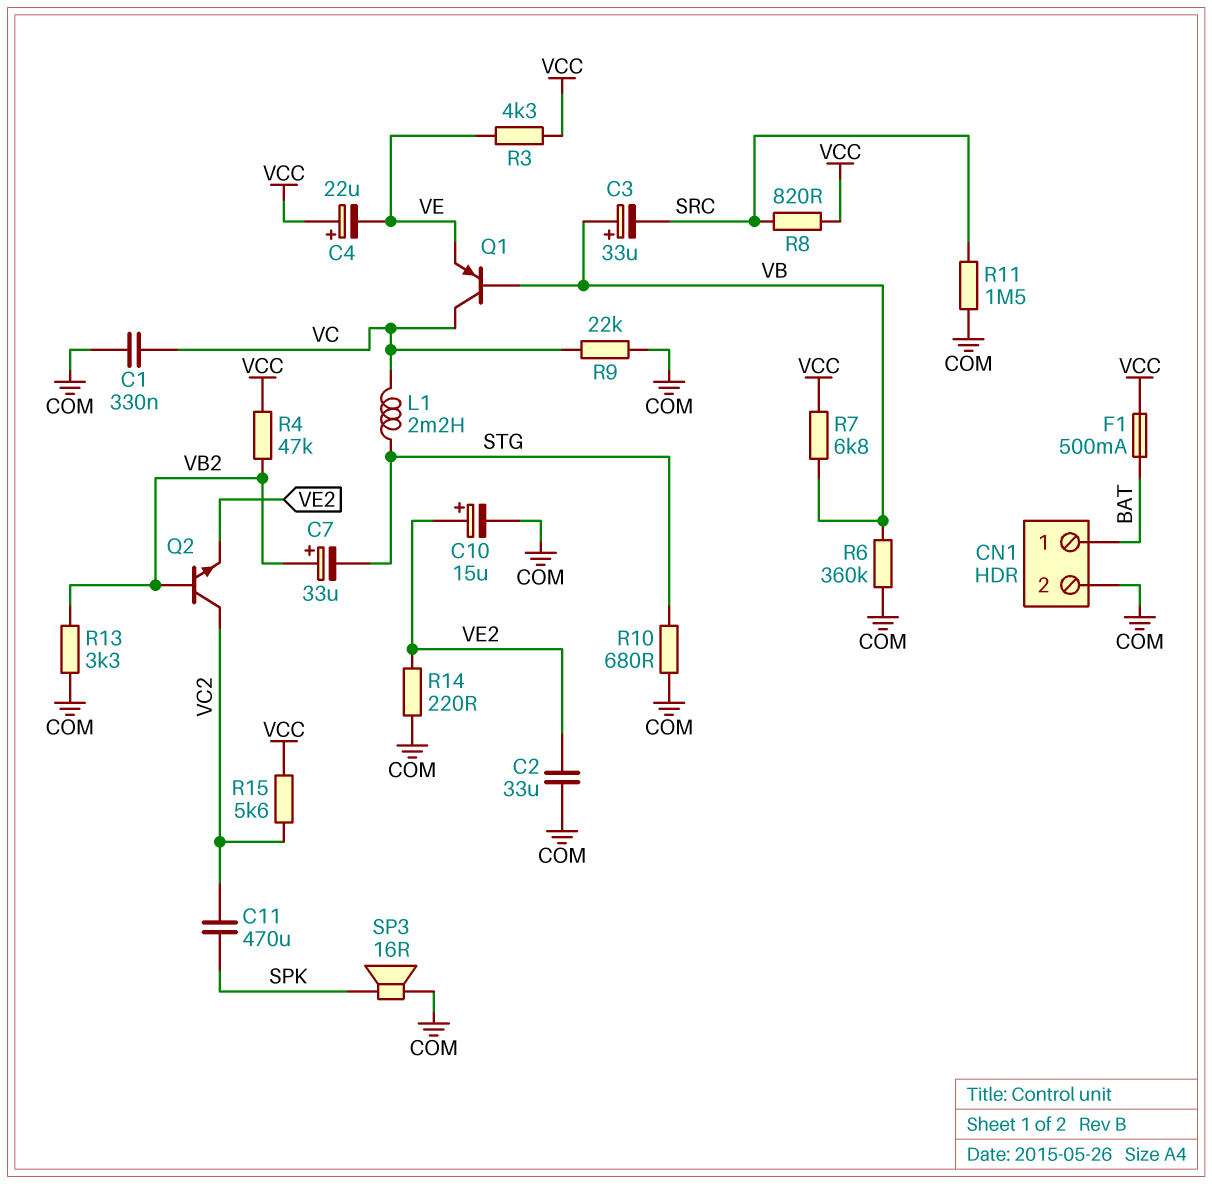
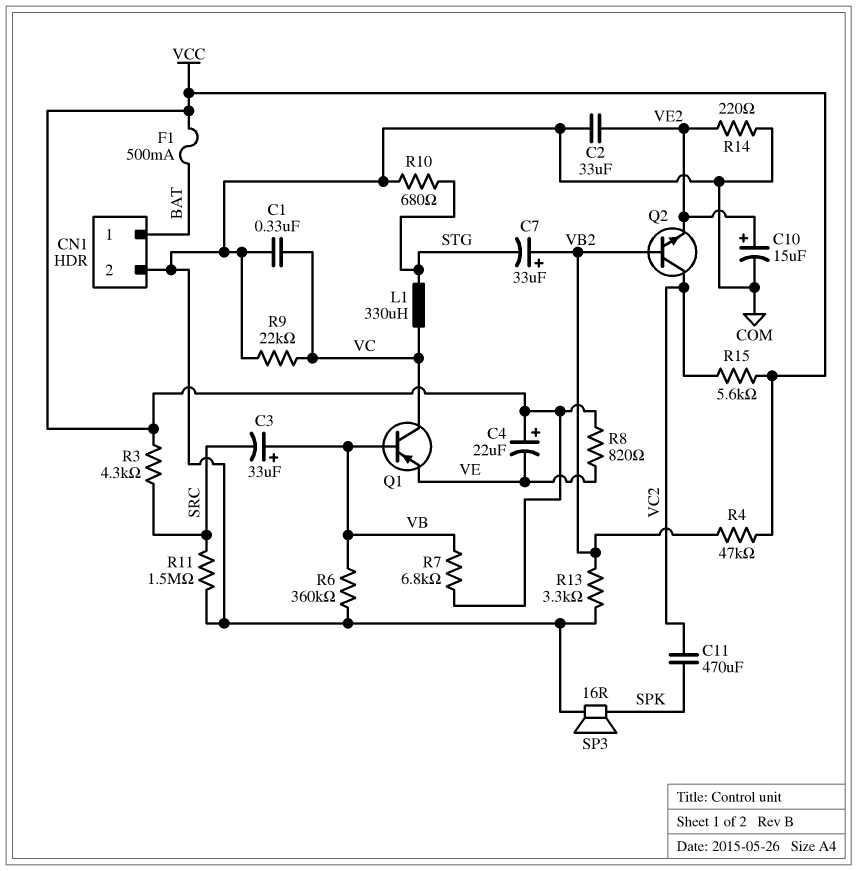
L1: 2.2mH (STG, VC) -> 330uH (STG, VC)
R3: 4.3k (VCC, VE) -> 4.3k (SRC, VCC)
R8: 820 (SRC, VCC) -> 820 (VCC, VE)

